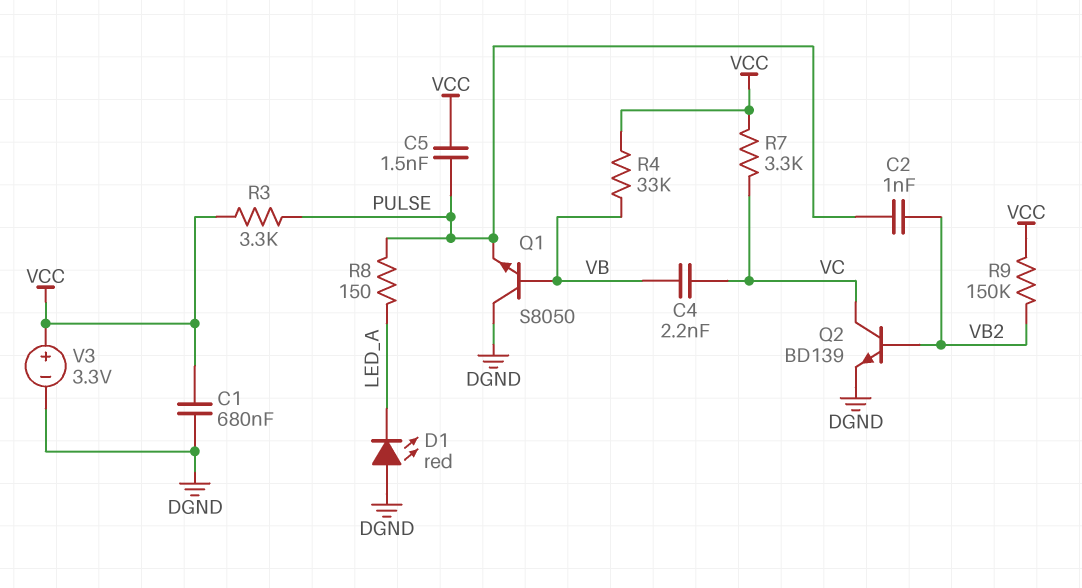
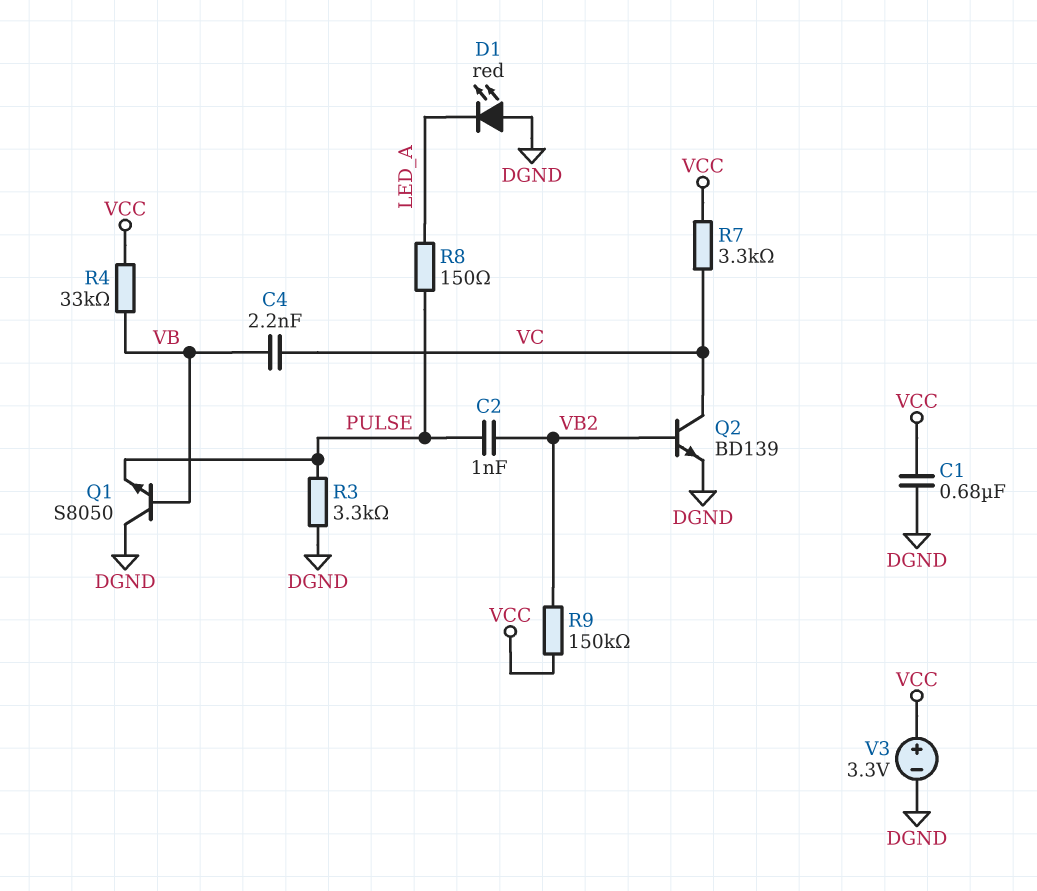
C5: 1.5nF (PULSE, VCC) -> none
R3: 3.3k (PULSE, VCC) -> 3.3k (DGND, PULSE)

